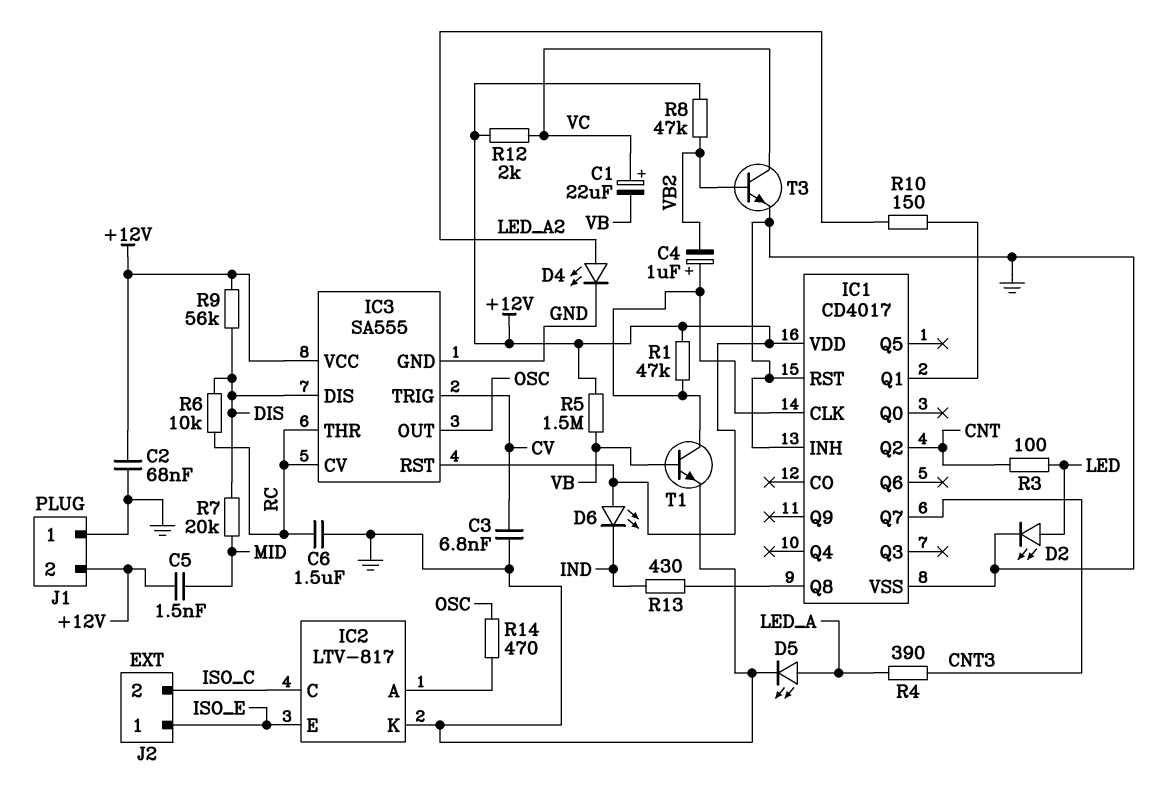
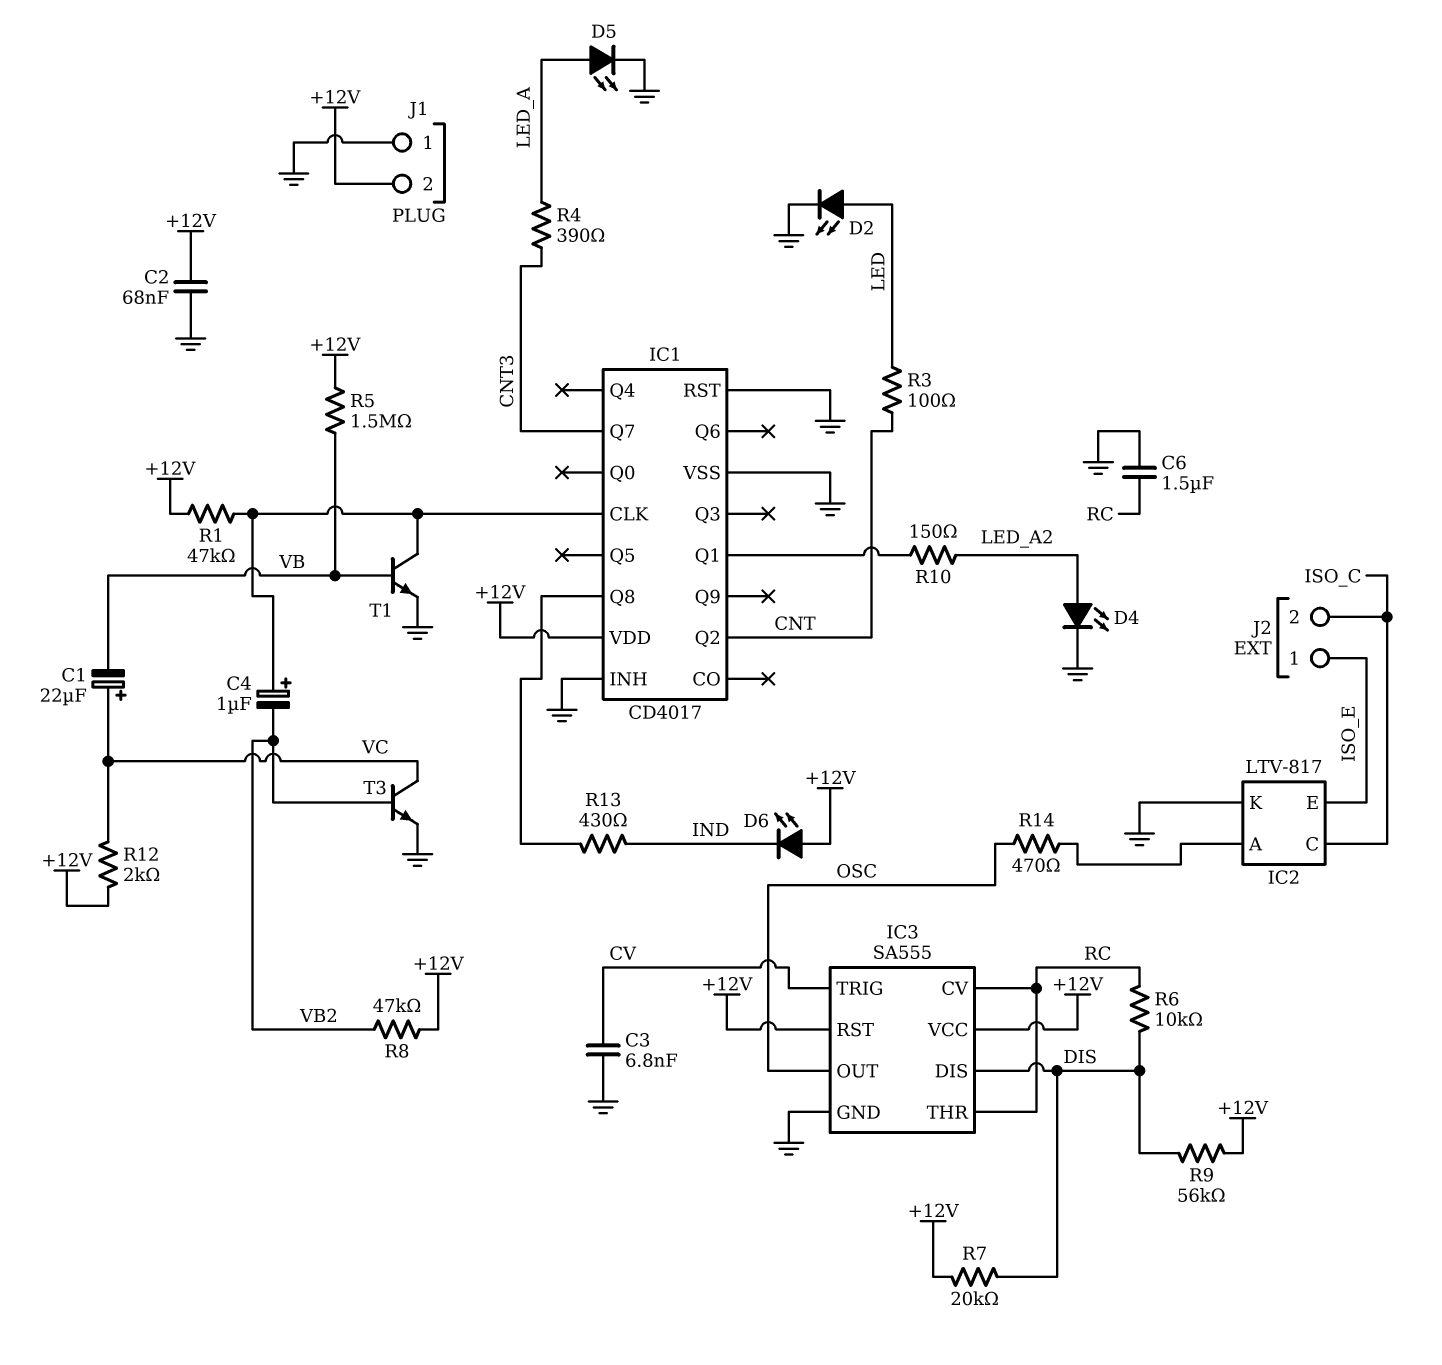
C5: 1.5nF (+12V, MID) -> none
R7: 20k (DIS, MID) -> 20k (+12V, DIS)

